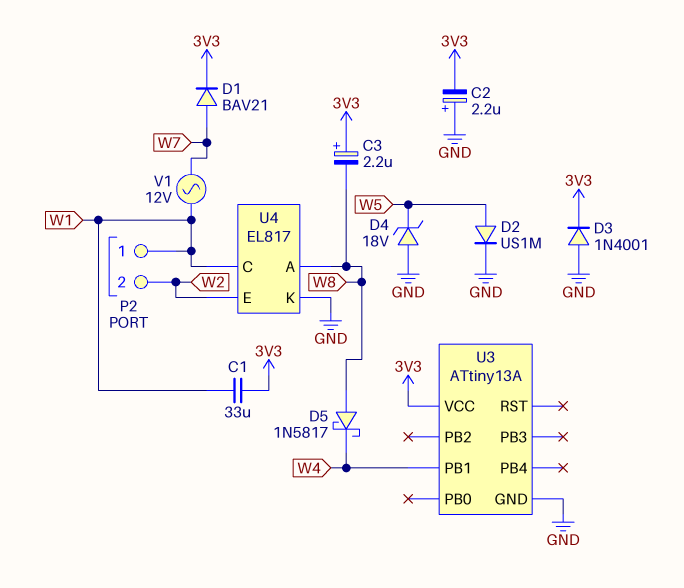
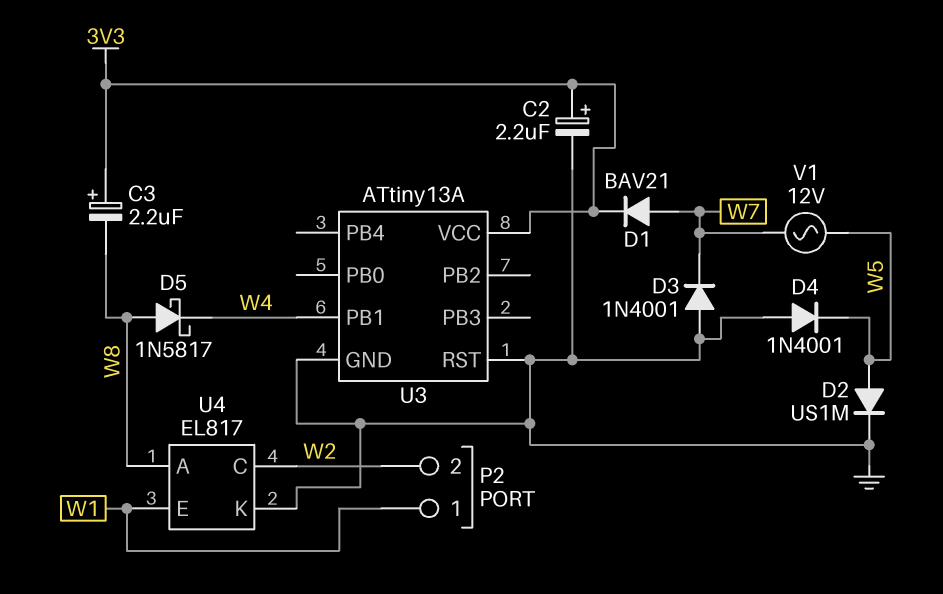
C1: 33uF (3V3, W1) -> none
C2: 2.2uF (plus GND, minus 3V3) -> 2.2uF (plus 3V3, minus GND)
D3: diode 1N4001 (A GND, K 3V3) -> diode 1N4001 (A GND, K W7)
D4: zener 18V (A GND, K W5) -> diode 1N4001 (A GND, K W5)
U3 pin RST: none -> GND
U4 pin C: W1 -> W2
U4 pin E: W2 -> W1
V1: AC 12V (W1, W7) -> AC 12V (W5, W7)

